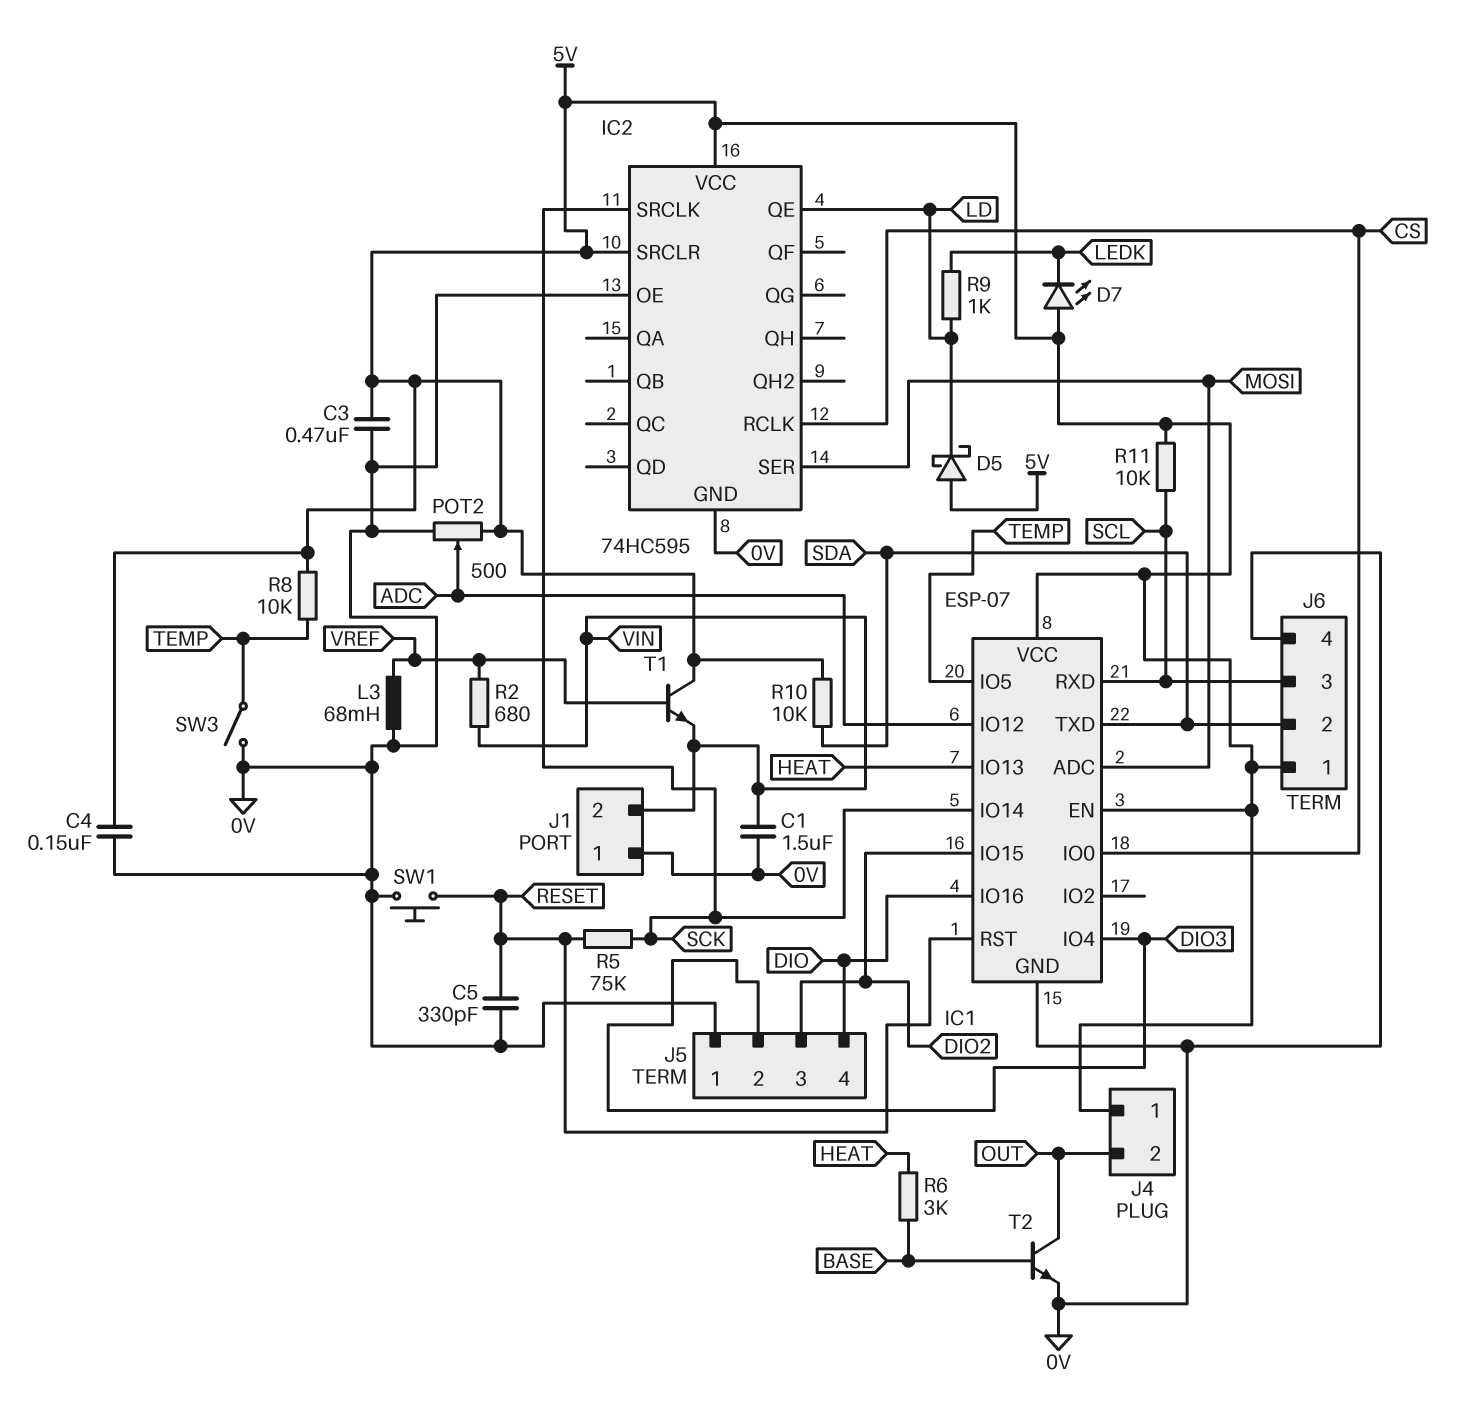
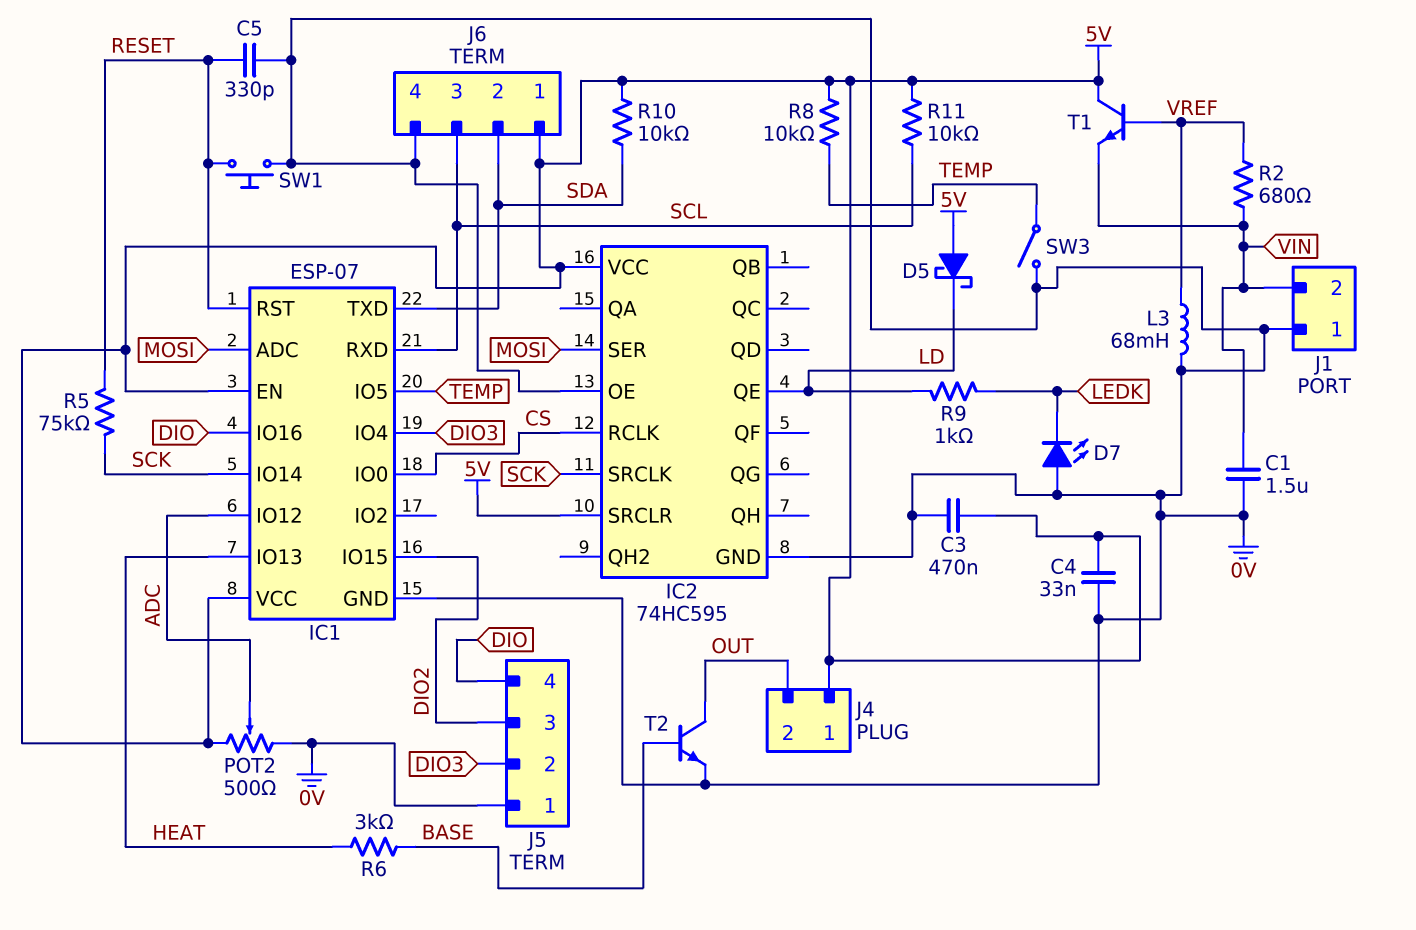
C4: 150nF (0V, 5V) -> 33nF (0V, 5V)
D7: LED (A 5V, K LEDK) -> LED (A 0V, K LEDK)

